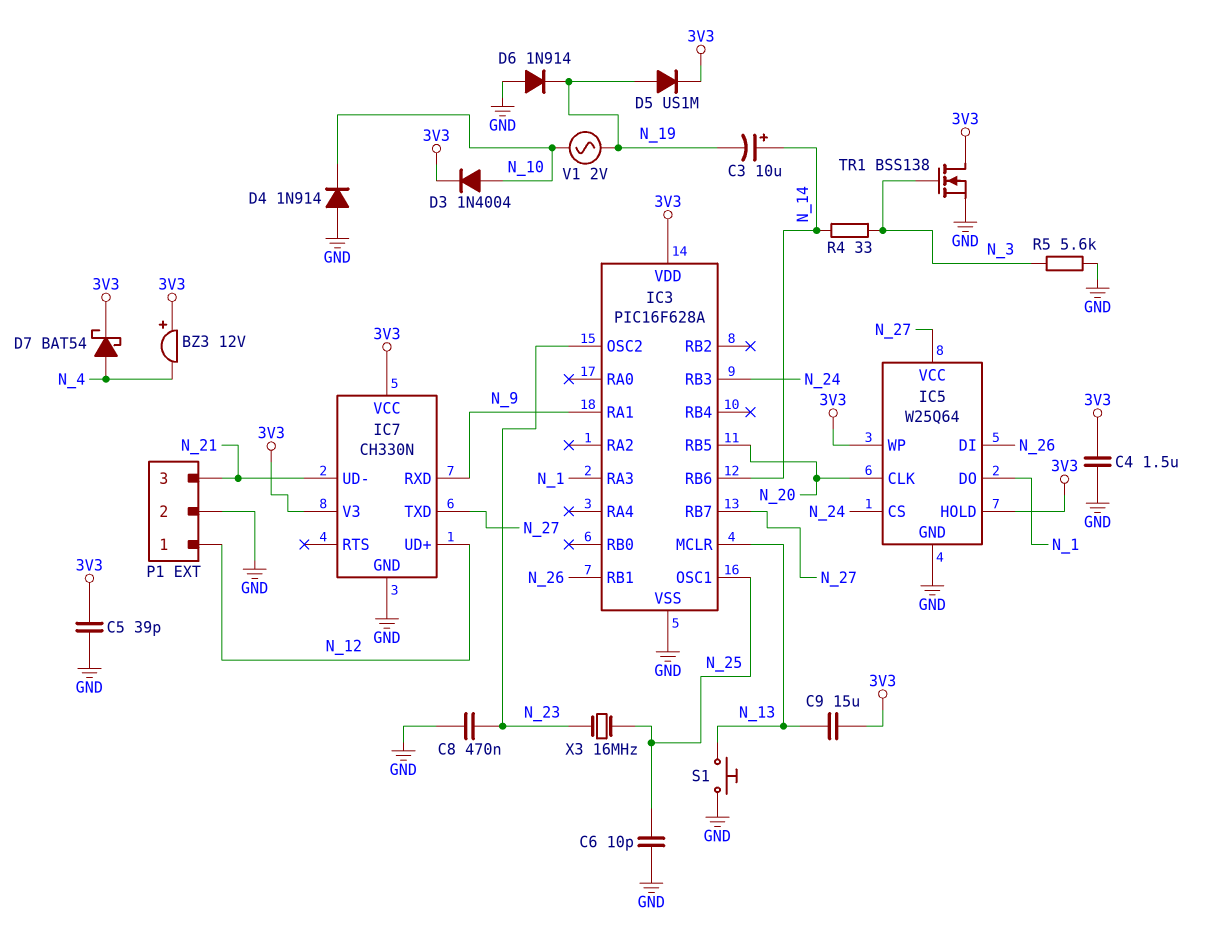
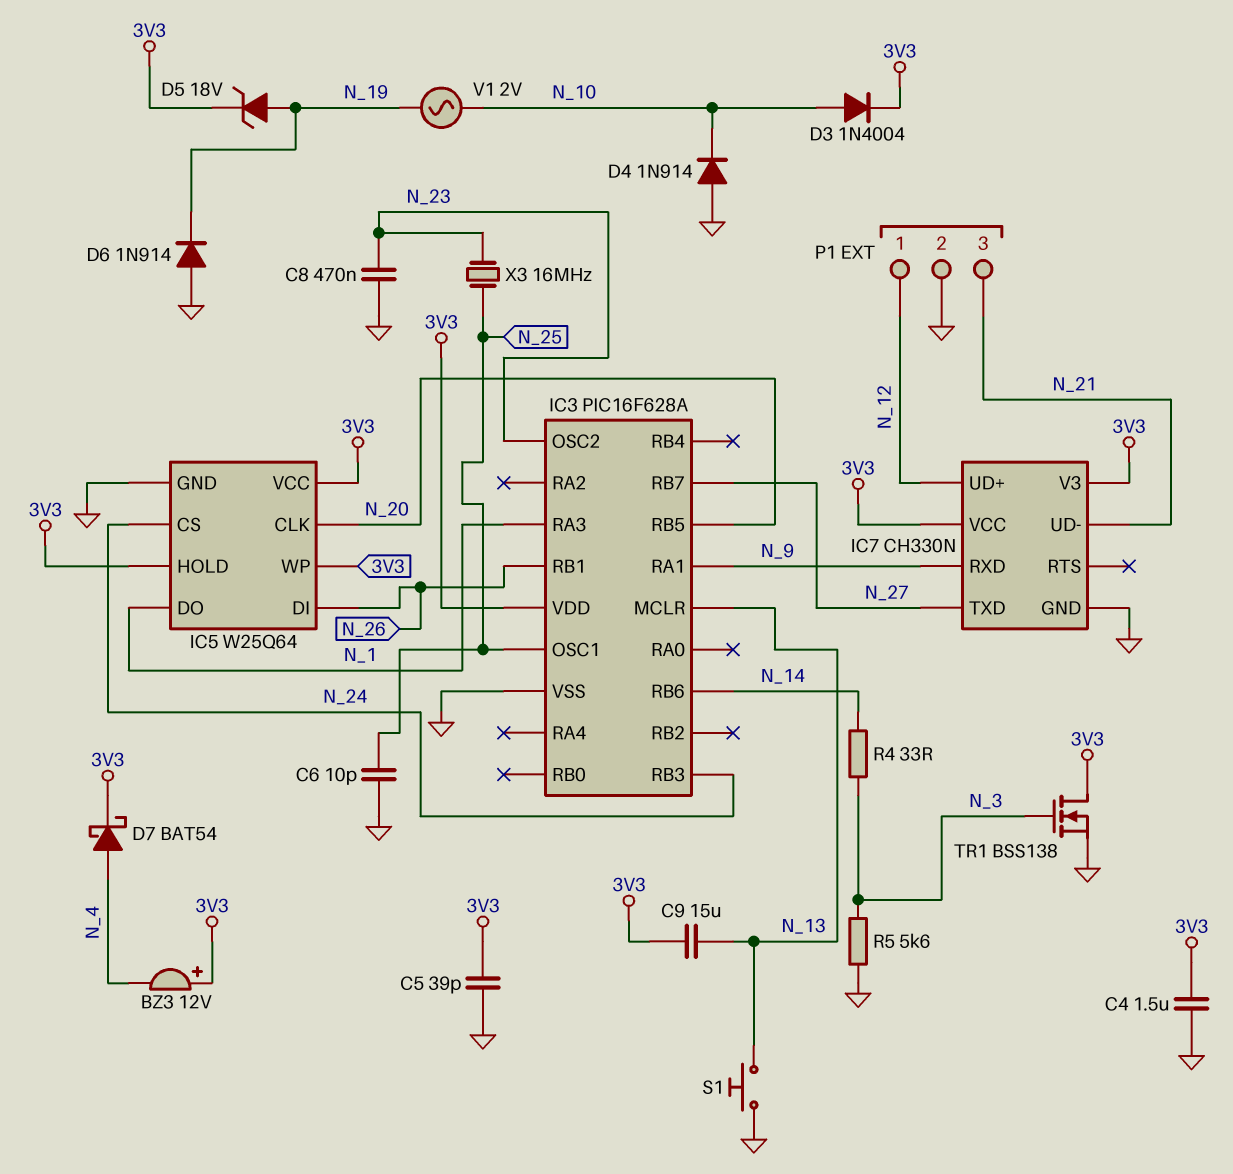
C3: 10uF (plus N_14, minus N_19) -> none
D5: diode US1M (A N_19, K 3V3) -> zener 18V (A N_19, K 3V3)
IC5 pin VCC: N_27 -> 3V3

